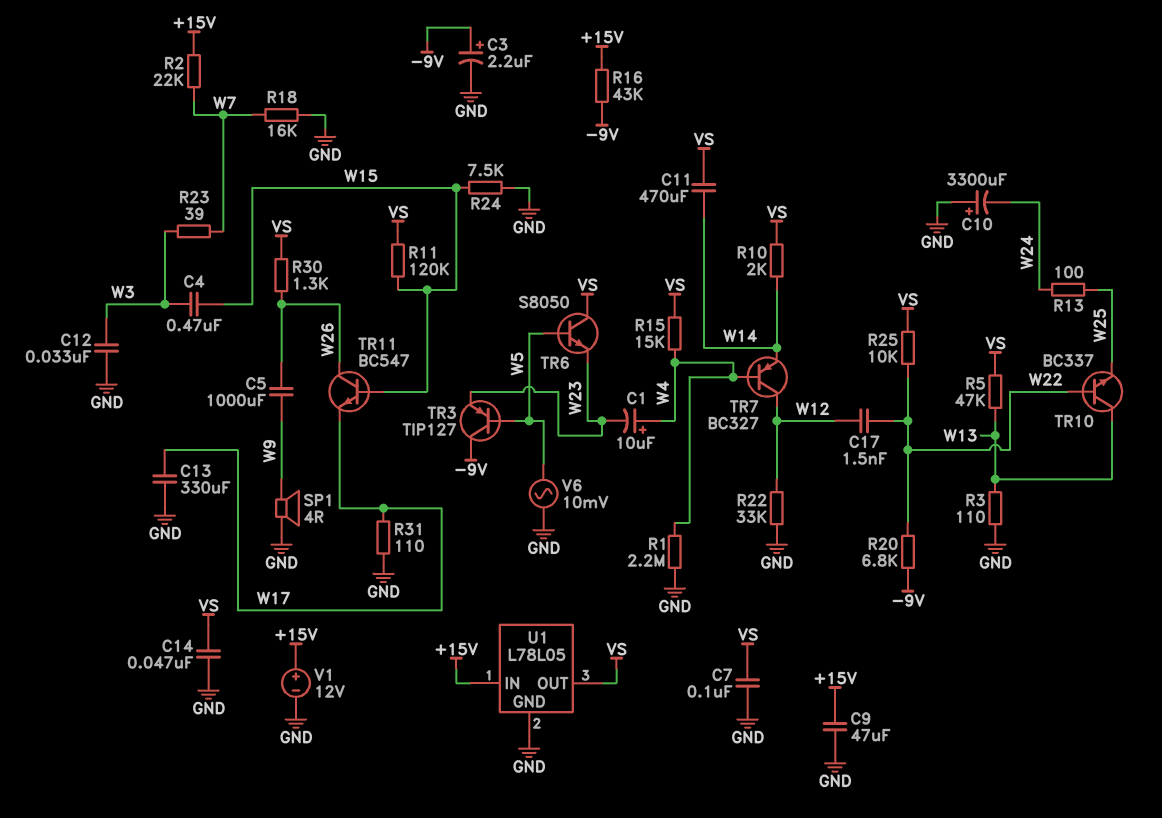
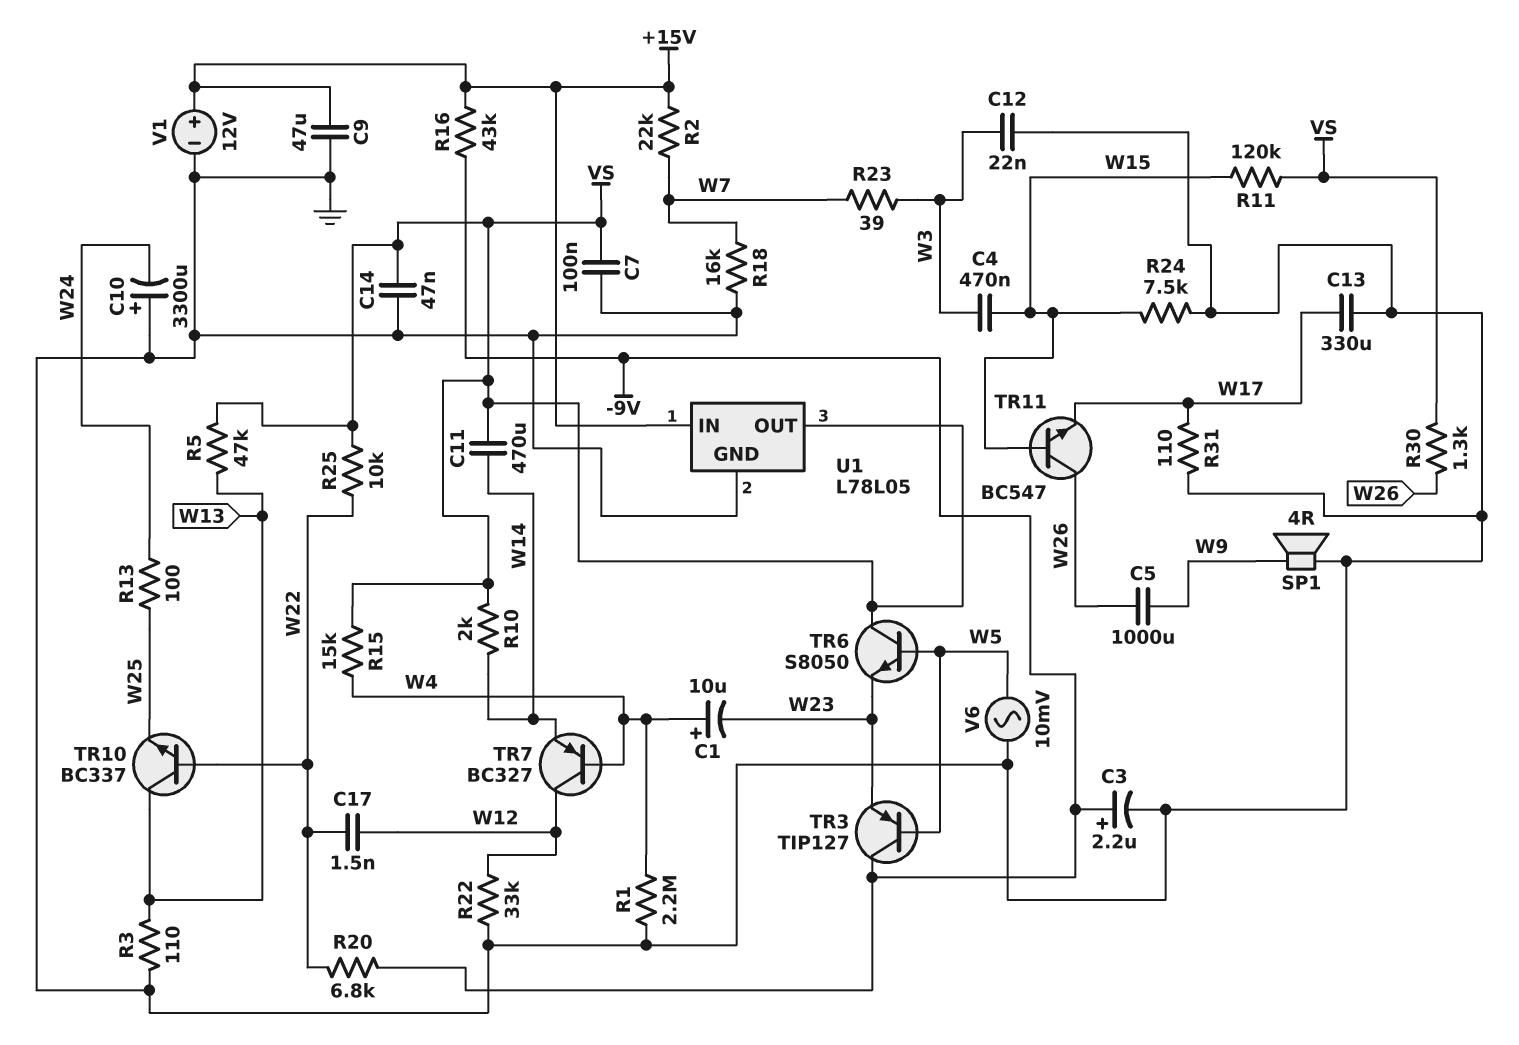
C12: 33nF (GND, W3) -> 22nF (GND, W3)

